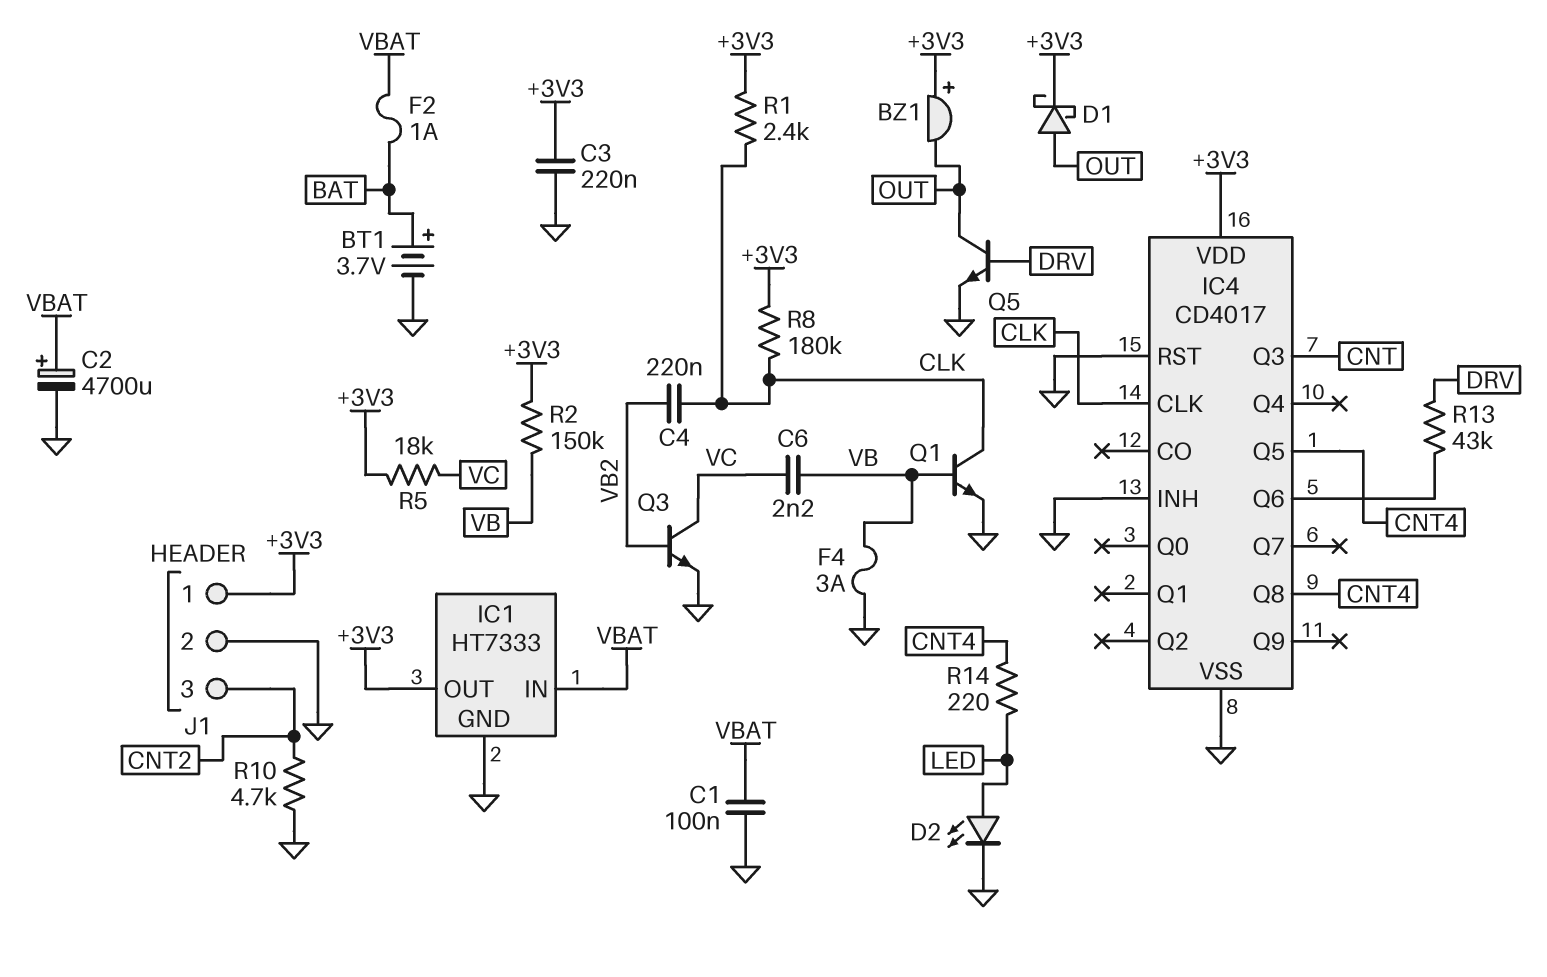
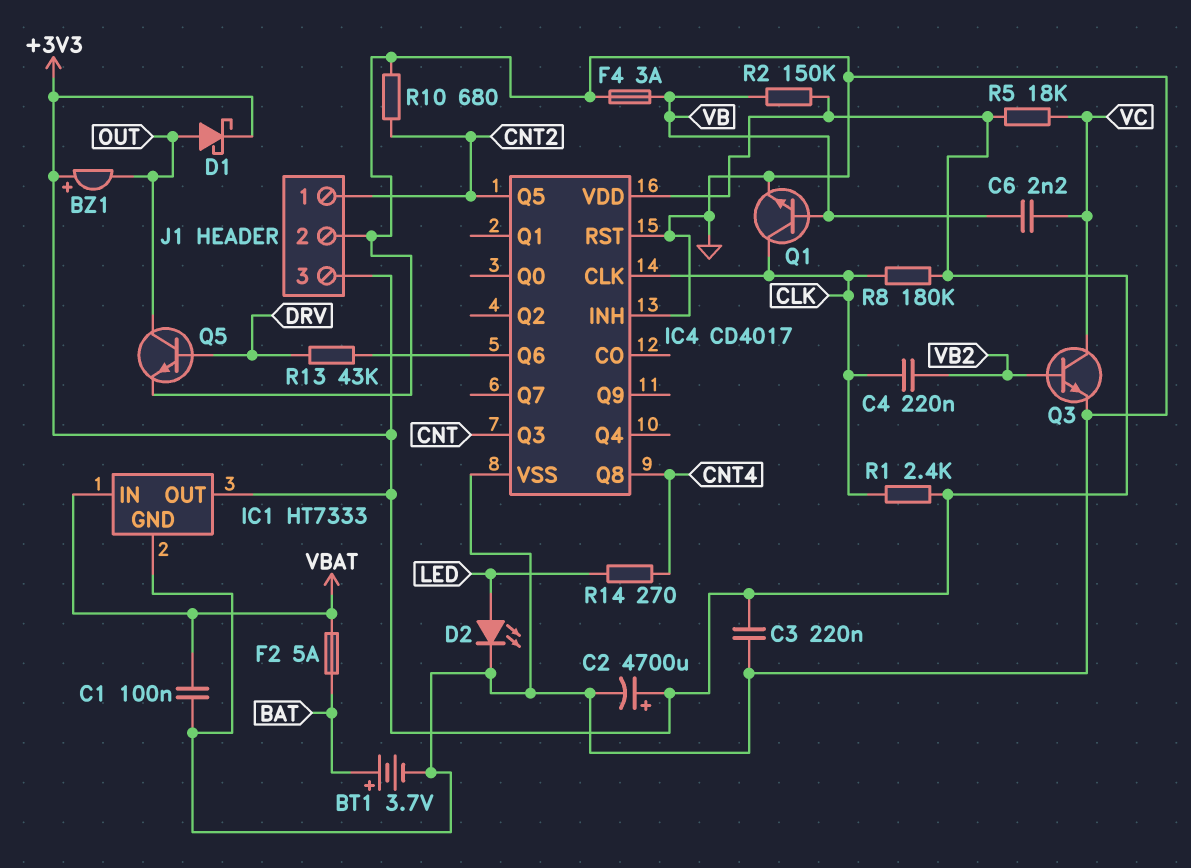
C2: 4700uF (plus VBAT, minus GND) -> 4700uF (plus +3V3, minus GND)
F2: 1A (BAT, VBAT) -> 5A (BAT, VBAT)
IC4 pin Q5: CNT4 -> CNT2
J1 pin 1: +3V3 -> CNT2
J1 pin 3: CNT2 -> +3V3
R10: 4.7k (CNT2, GND) -> 680 (CNT2, GND)
R14: 220 (CNT4, LED) -> 270 (CNT4, LED)

